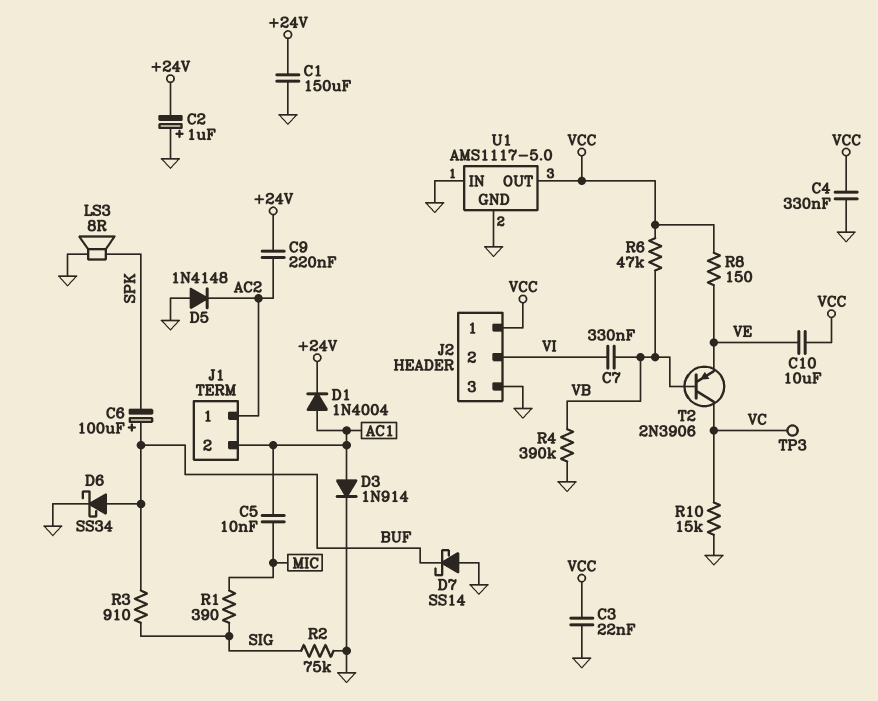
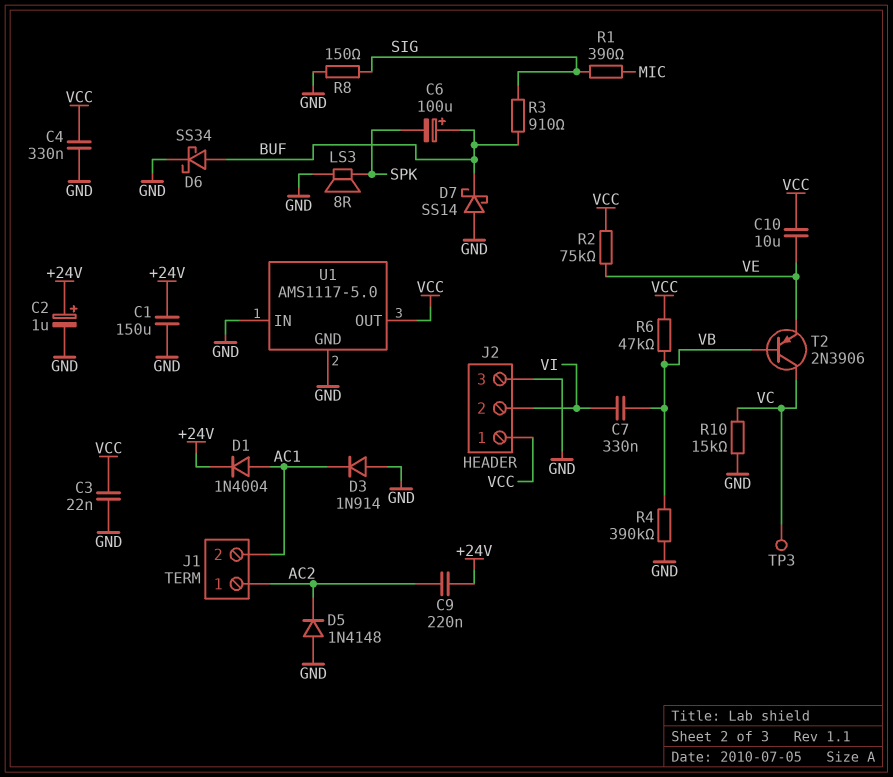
C2: 1uF (plus GND, minus +24V) -> 1uF (plus +24V, minus GND)
C5: 10nF (AC1, MIC) -> none
D3: diode 1N914 (A AC1, K GND) -> diode 1N914 (A GND, K AC1)
R2: 75k (GND, SIG) -> 75k (VCC, VE)
R8: 150 (VCC, VE) -> 150 (GND, SIG)

